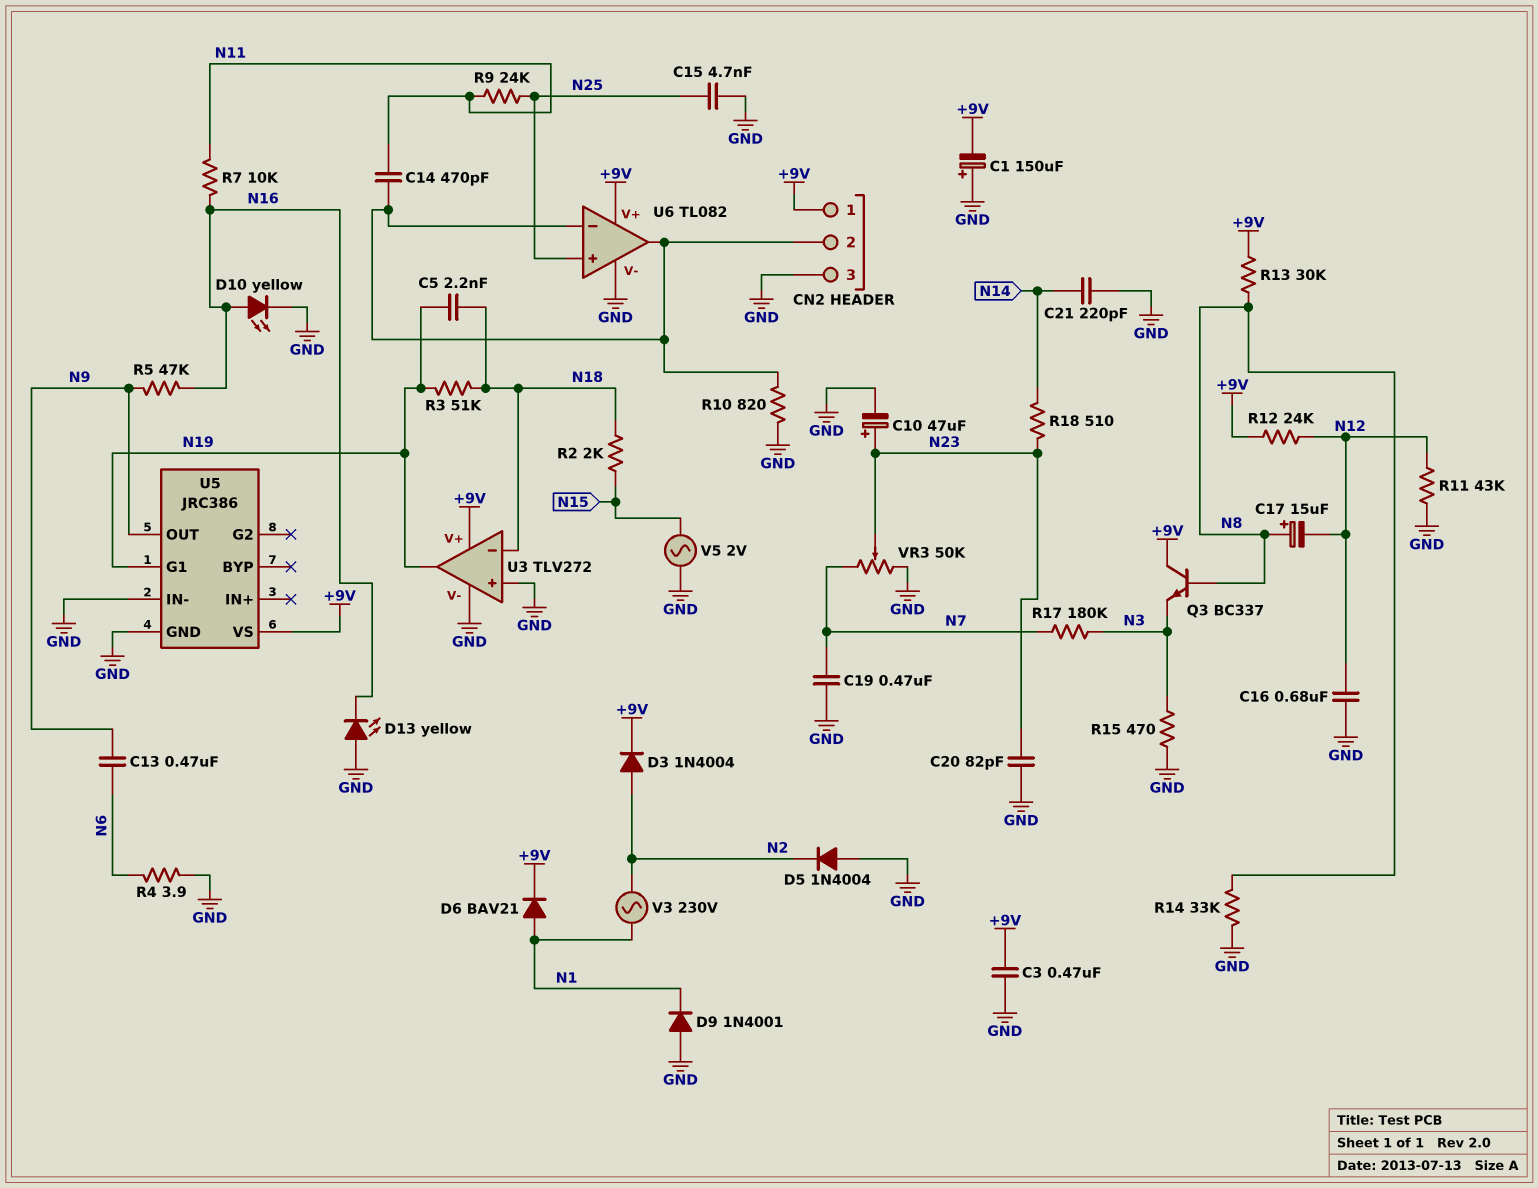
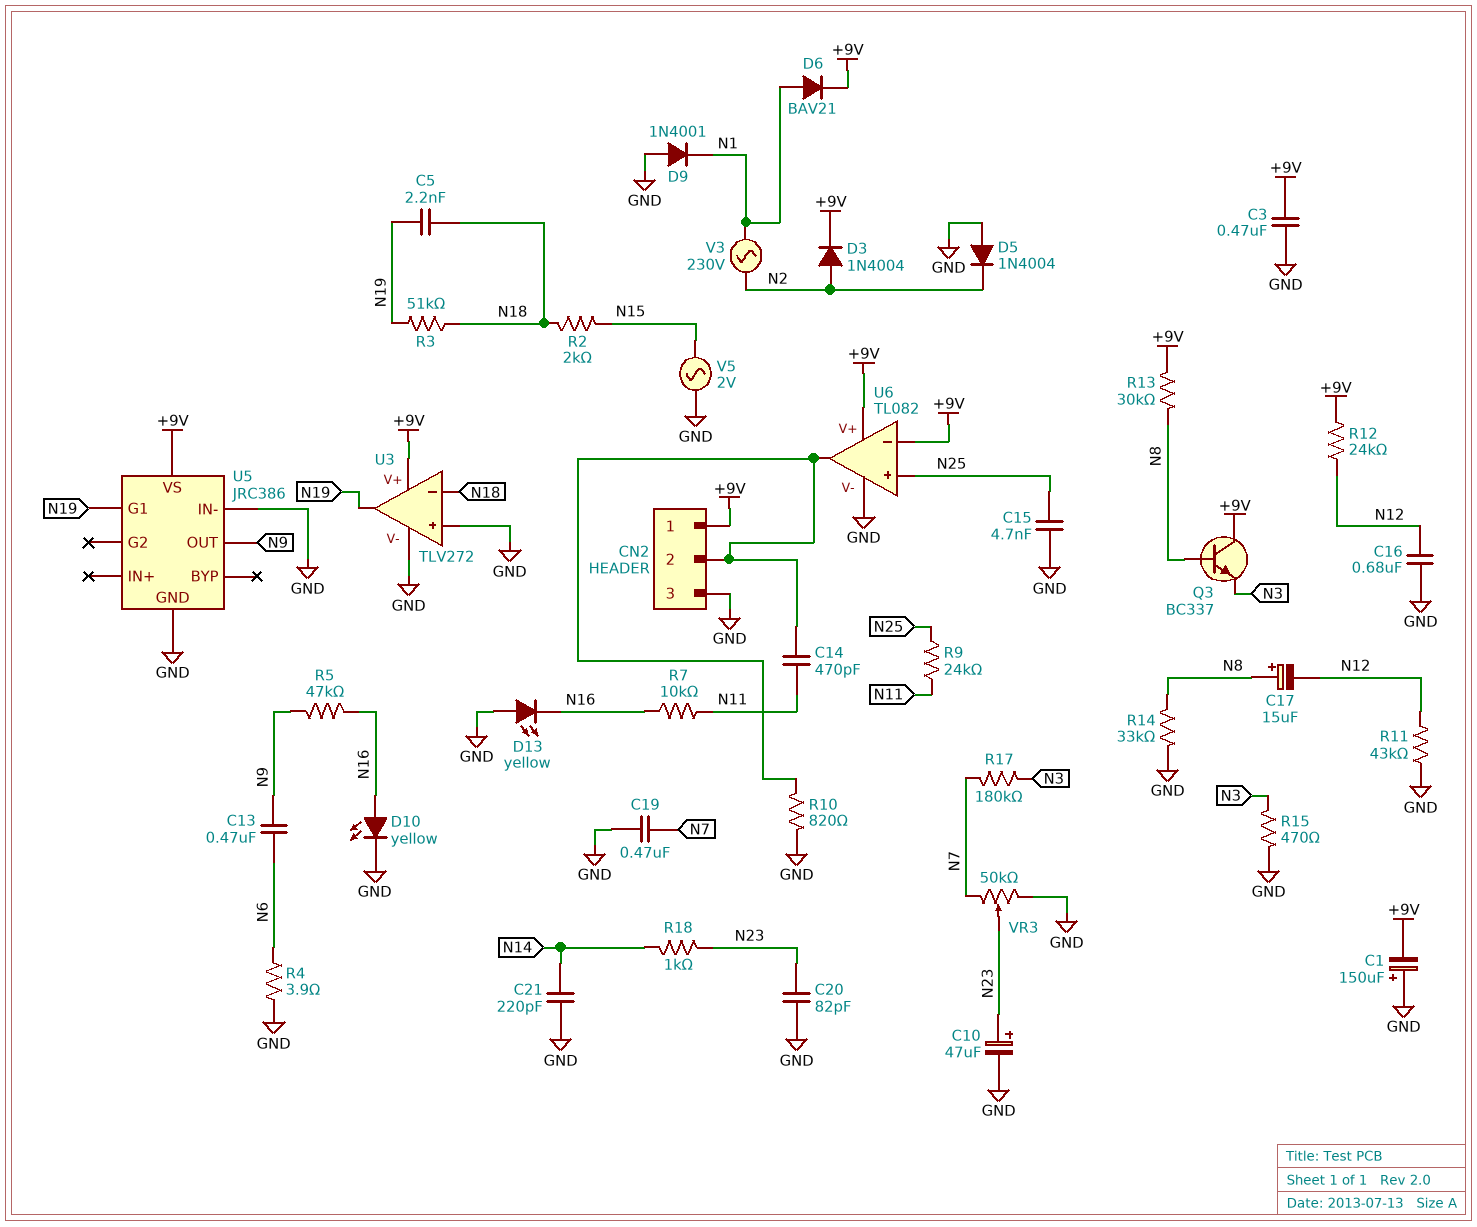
R18: 510 (N14, N23) -> 1k (N14, N23)
U6 pin in-: CN2/2 -> +9V

